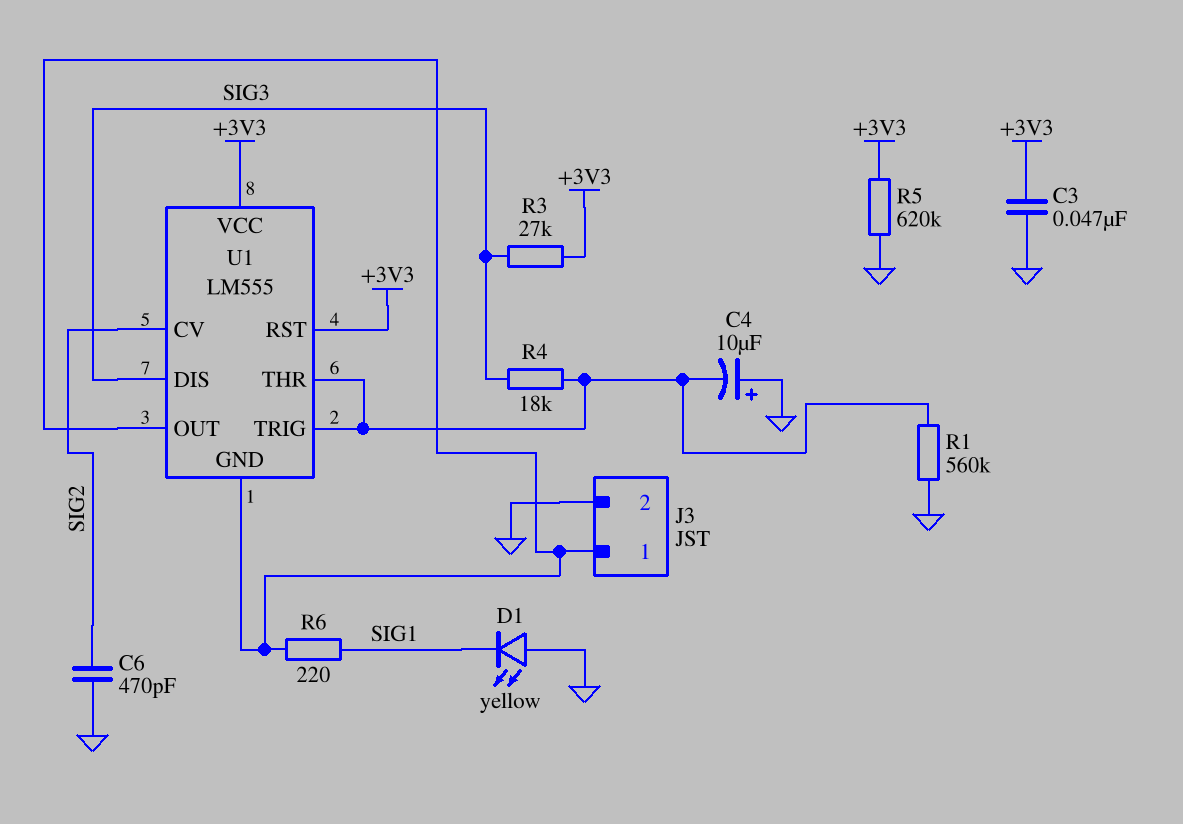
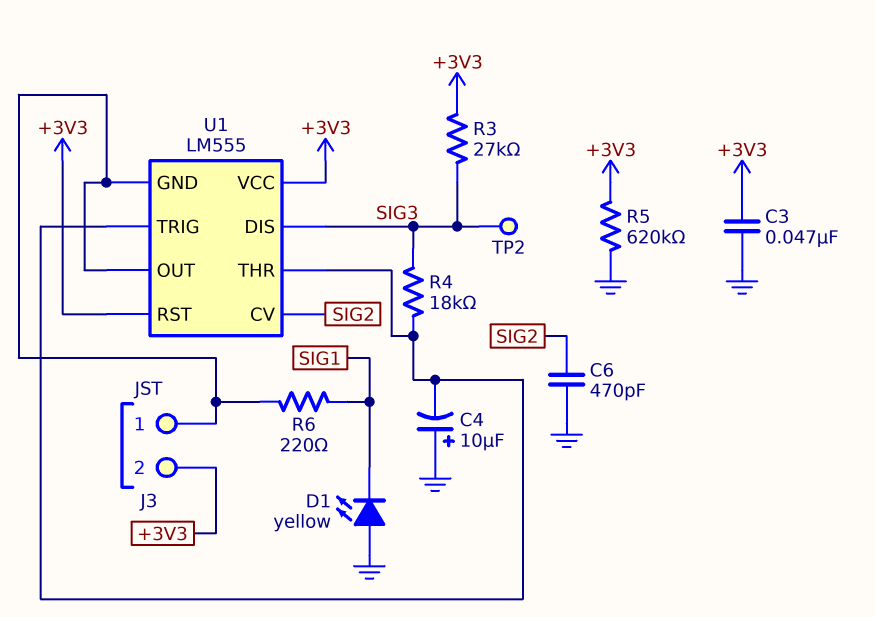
J3 pin 2: GND -> +3V3
R1: 560k (GND, U1/THR) -> none
TP2: none -> test point (SIG3)

